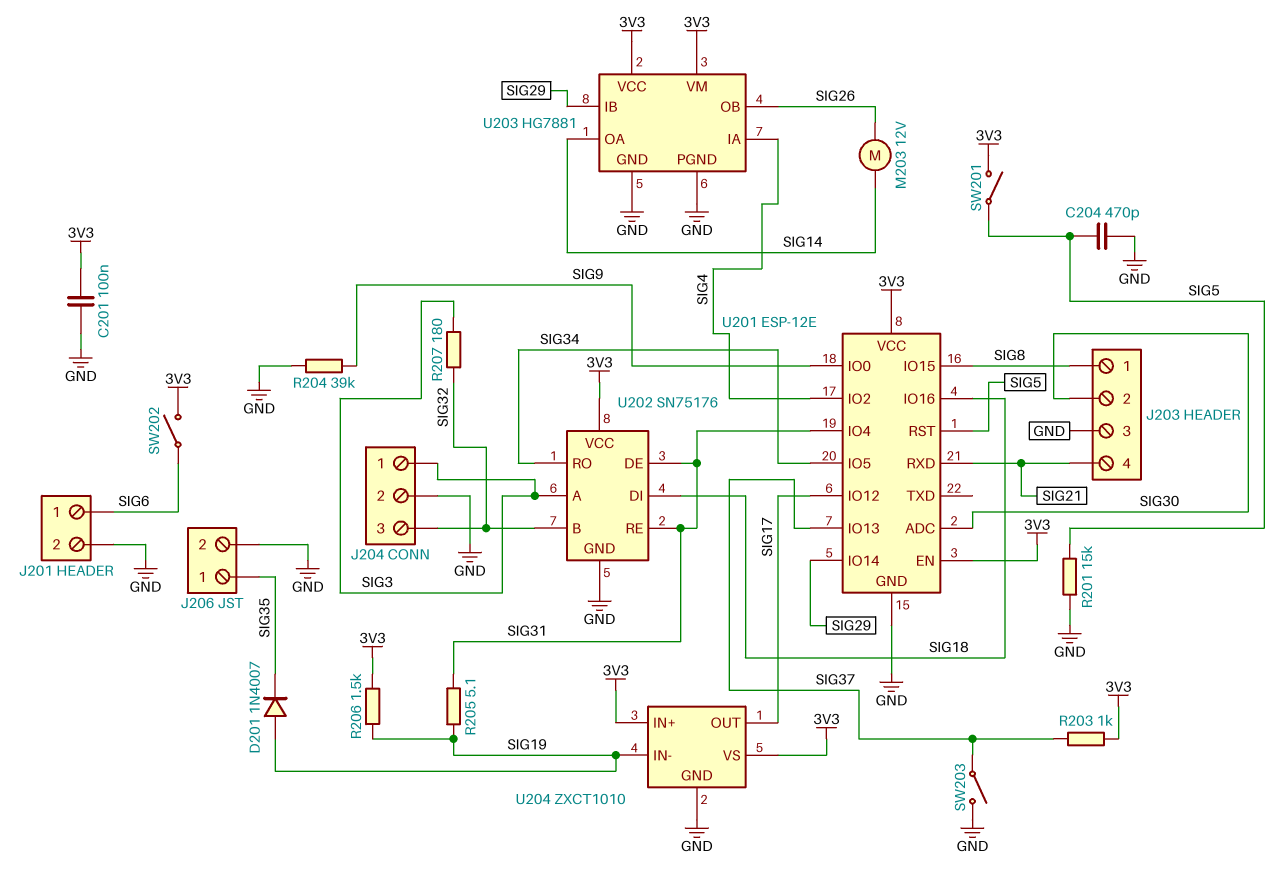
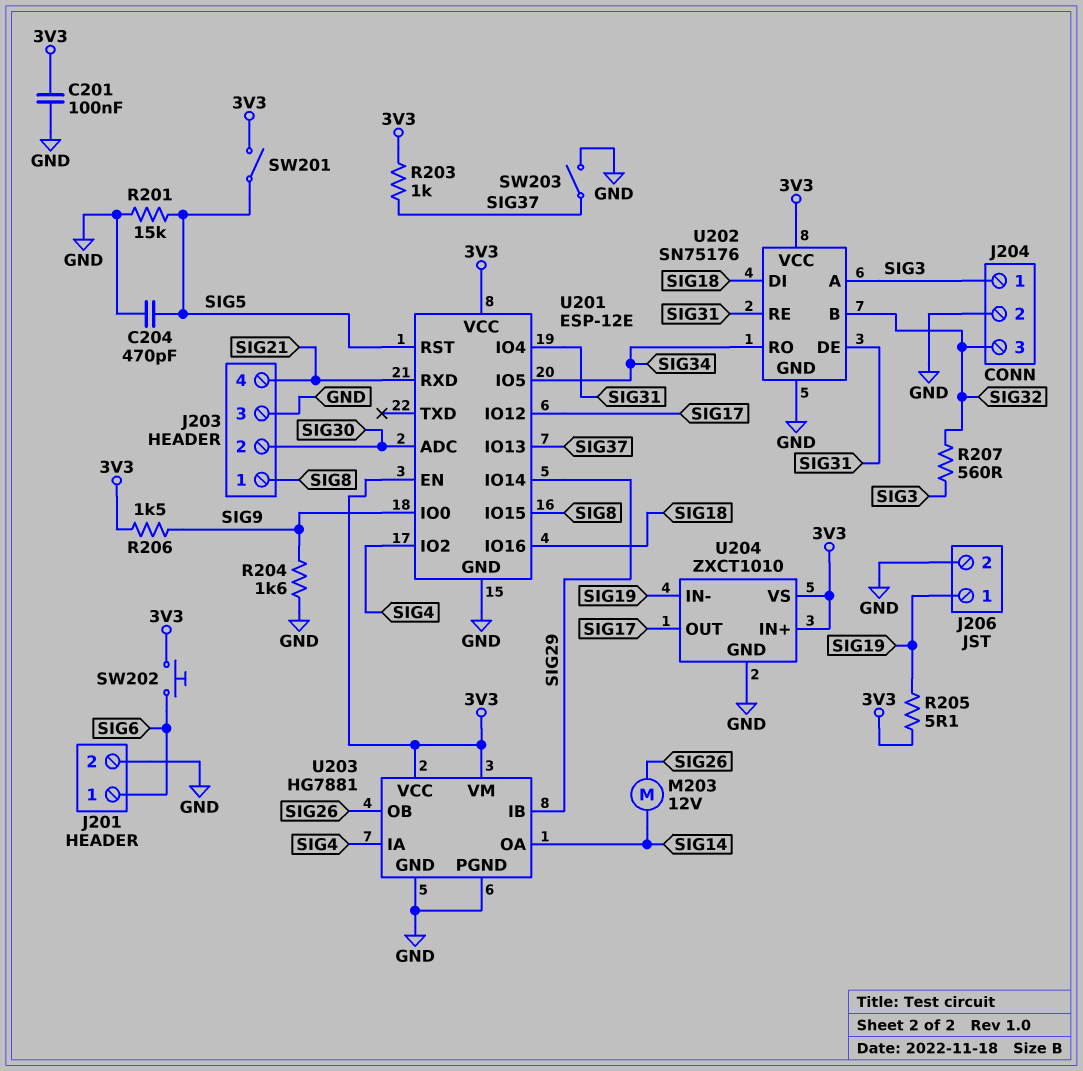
D201: diode 1N4007 (A SIG19, K SIG35) -> none
J206 pin 1: SIG35 -> SIG19
R204: 39k (GND, SIG9) -> 1.6k (GND, SIG9)
R205: 5.1 (SIG19, SIG31) -> 5.1 (3V3, SIG19)
R206: 1.5k (3V3, SIG19) -> 1.5k (3V3, SIG9)
R207: 180 (SIG3, SIG32) -> 560 (SIG3, SIG32)
SW202: switch (3V3, SIG6) -> button (3V3, SIG6)

